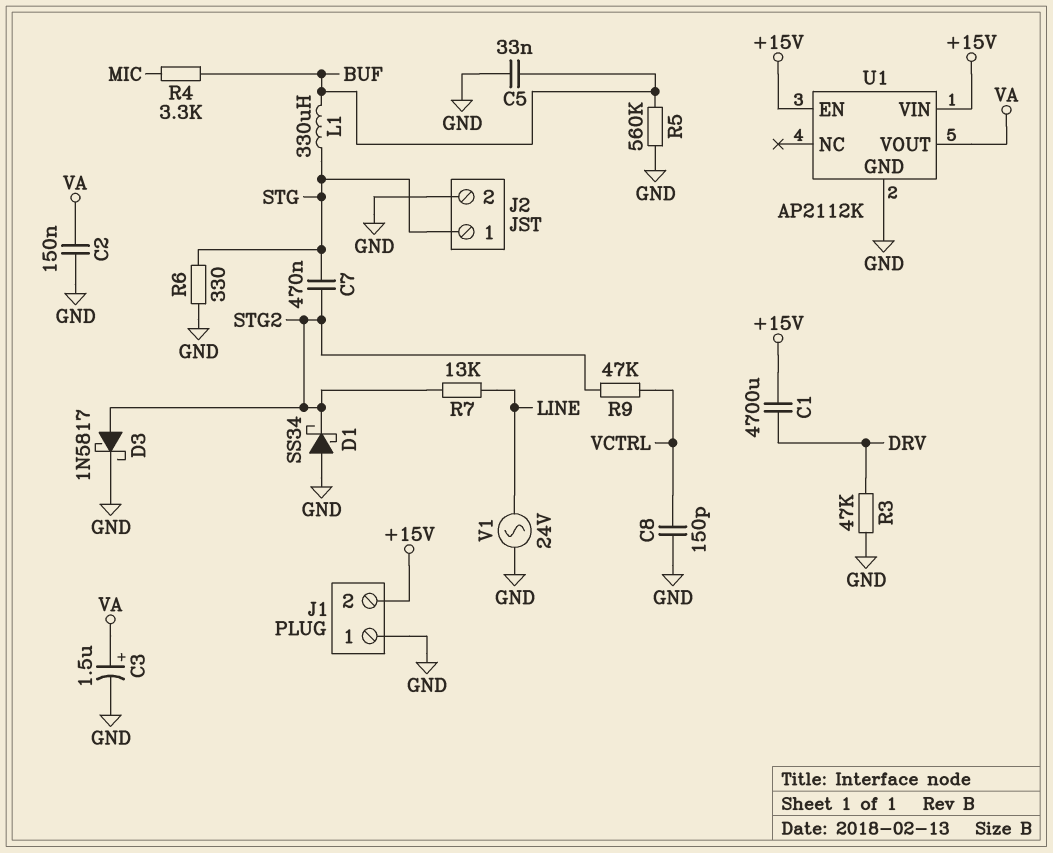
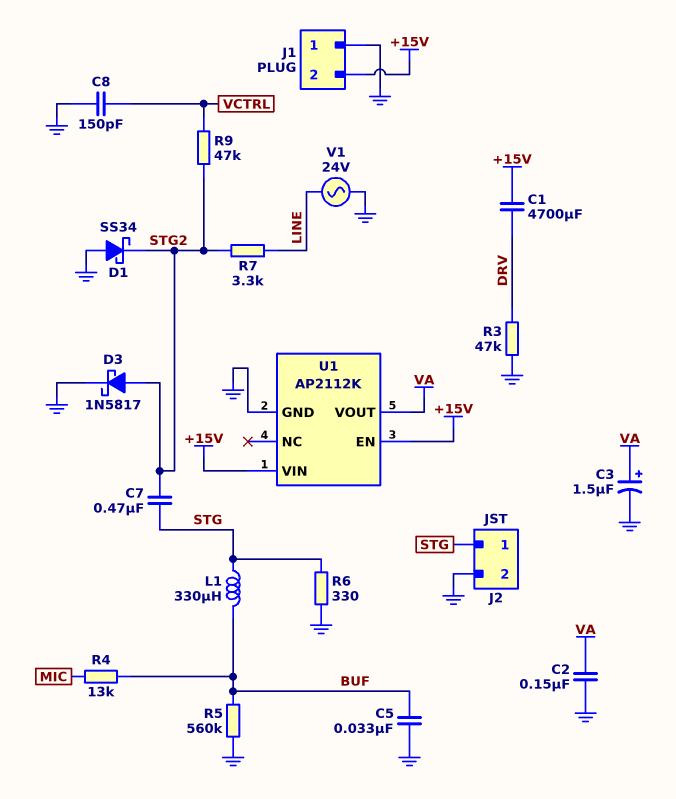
R4: 3.3k (BUF, MIC) -> 13k (BUF, MIC)
R7: 13k (LINE, STG2) -> 3.3k (LINE, STG2)

